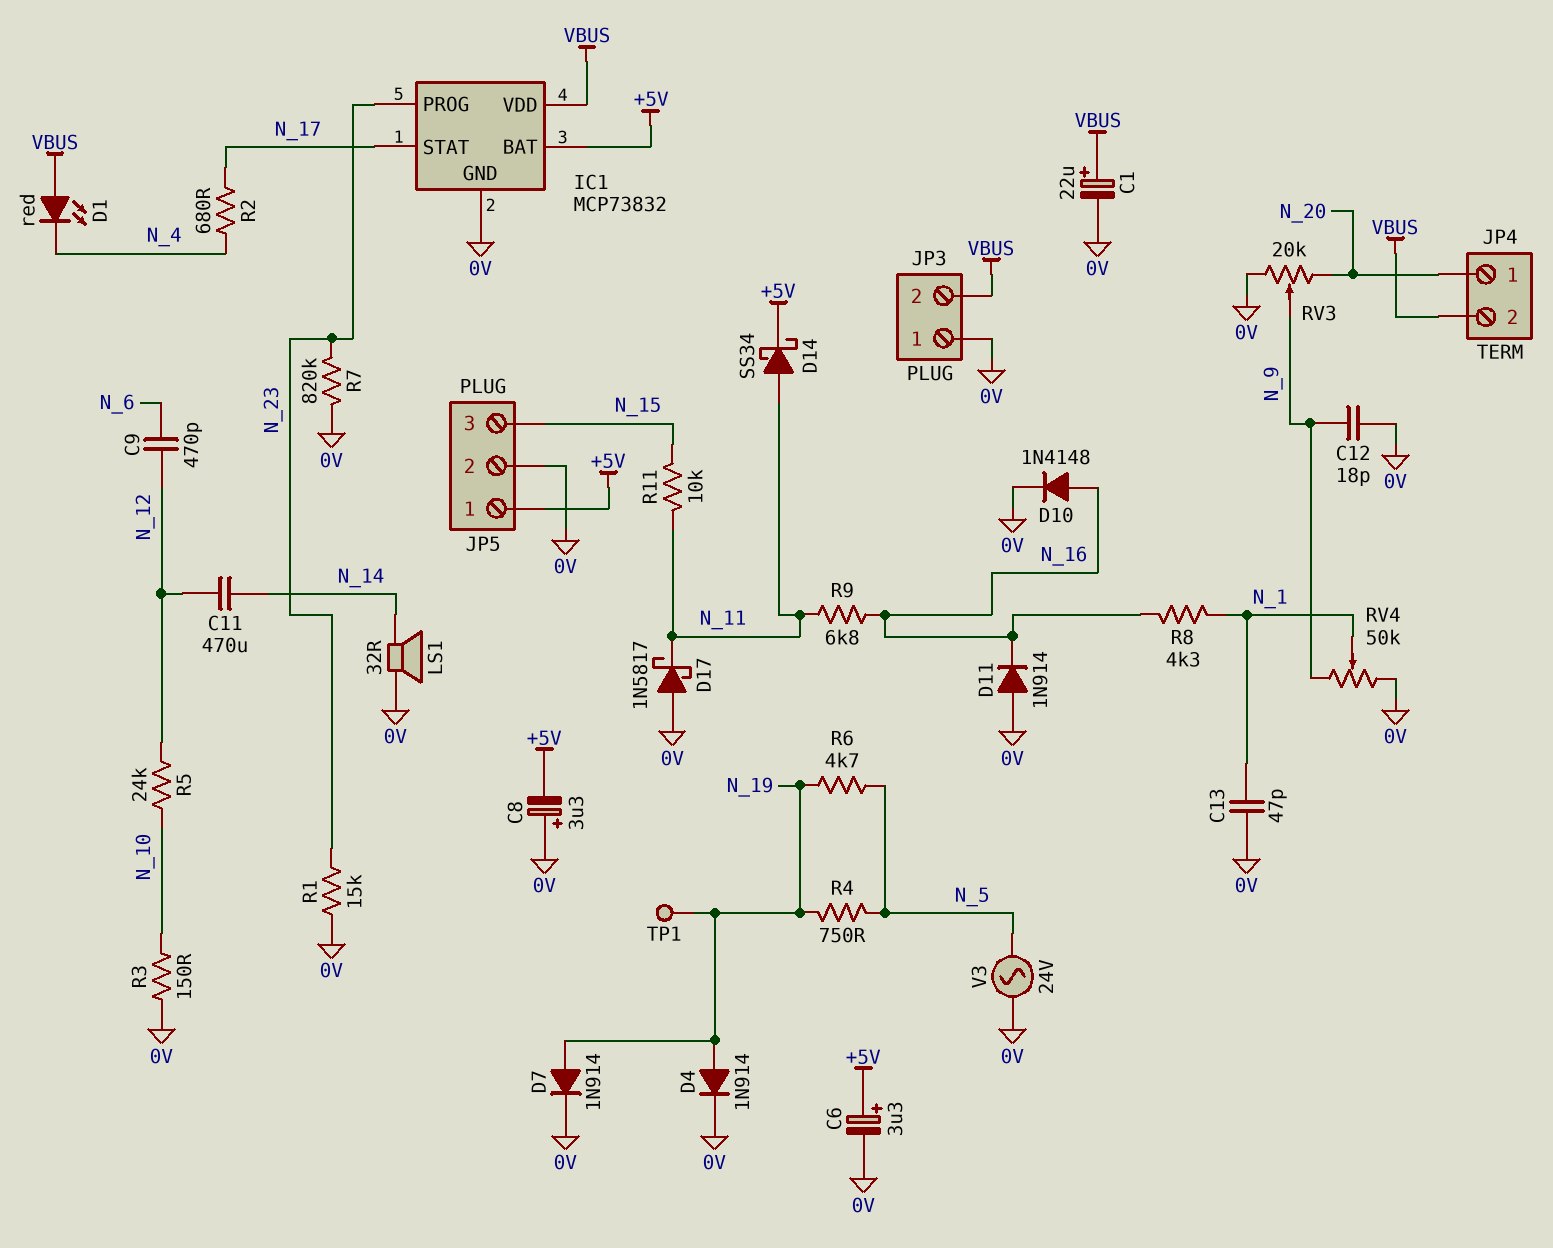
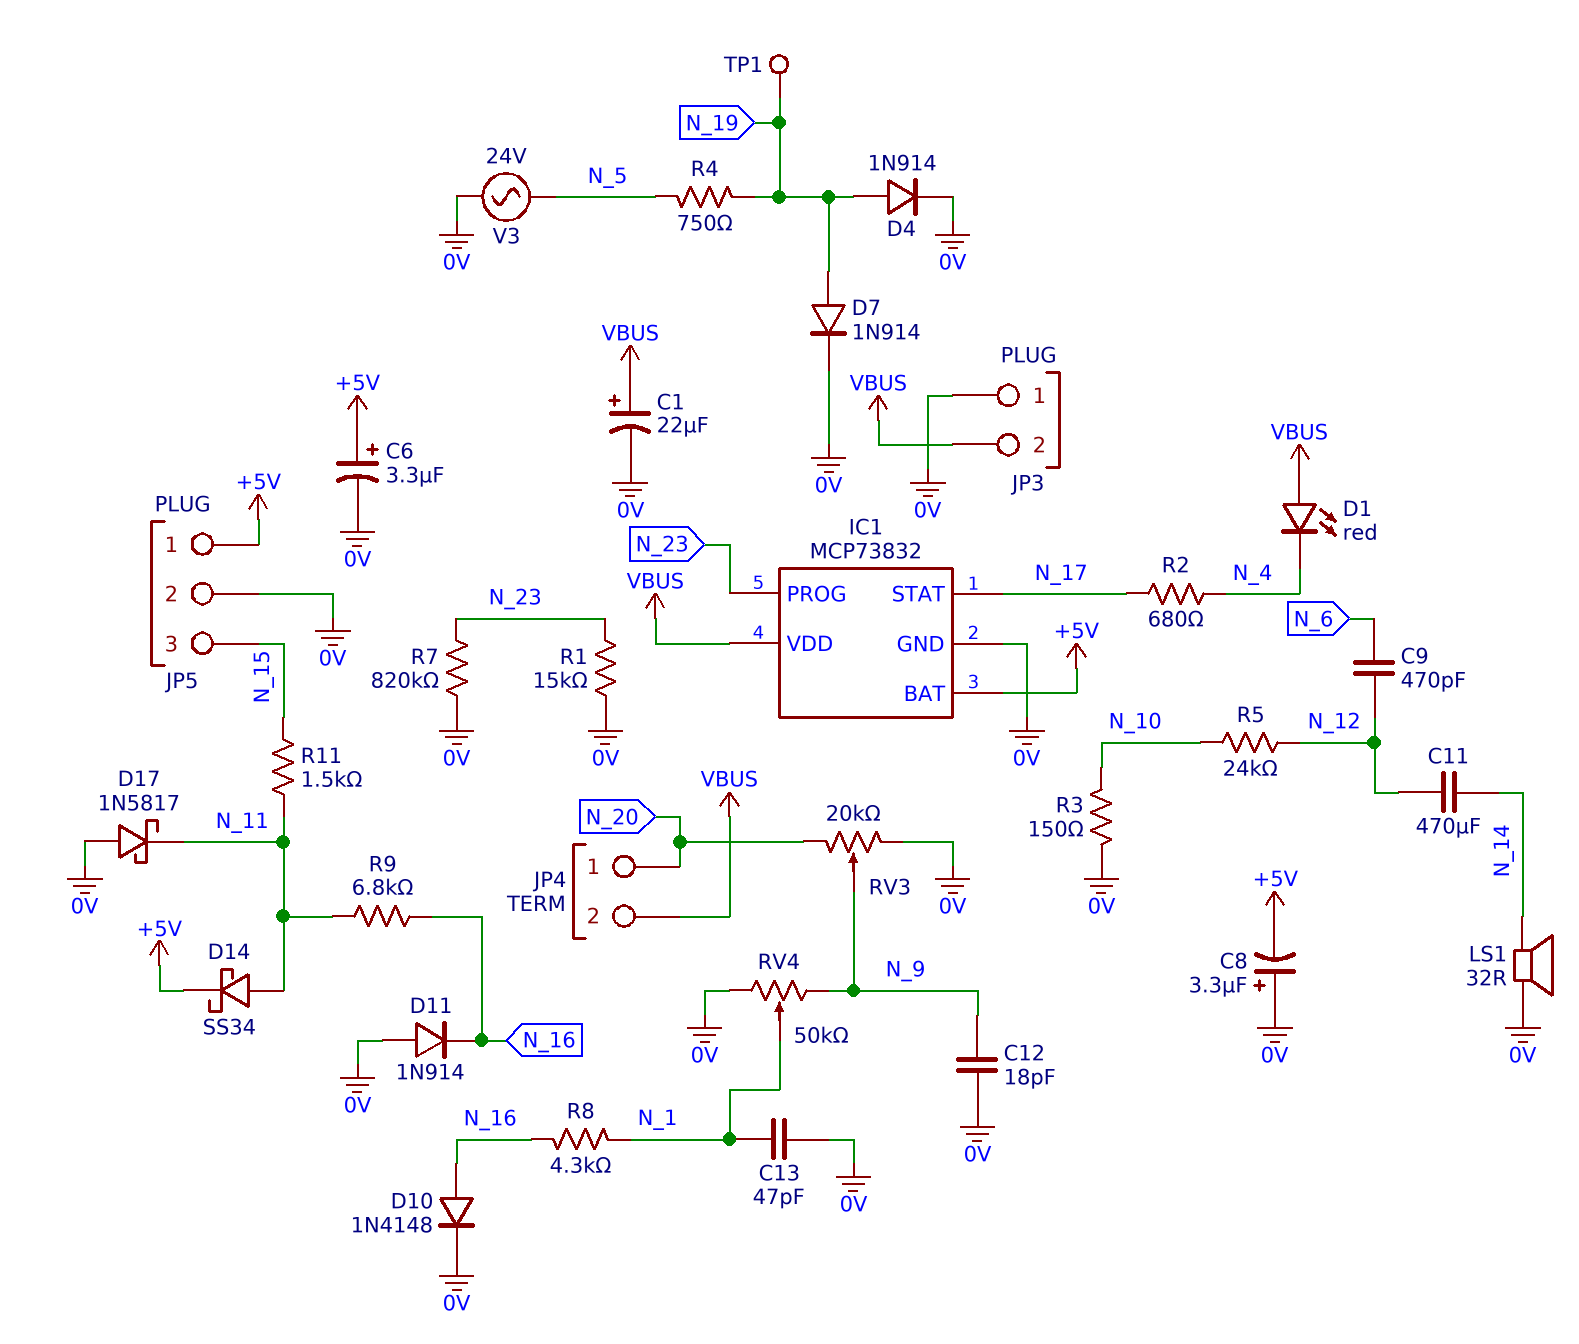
R6: 4.7k (N_5, N_19) -> none
R11: 10k (N_11, N_15) -> 1.5k (N_11, N_15)

